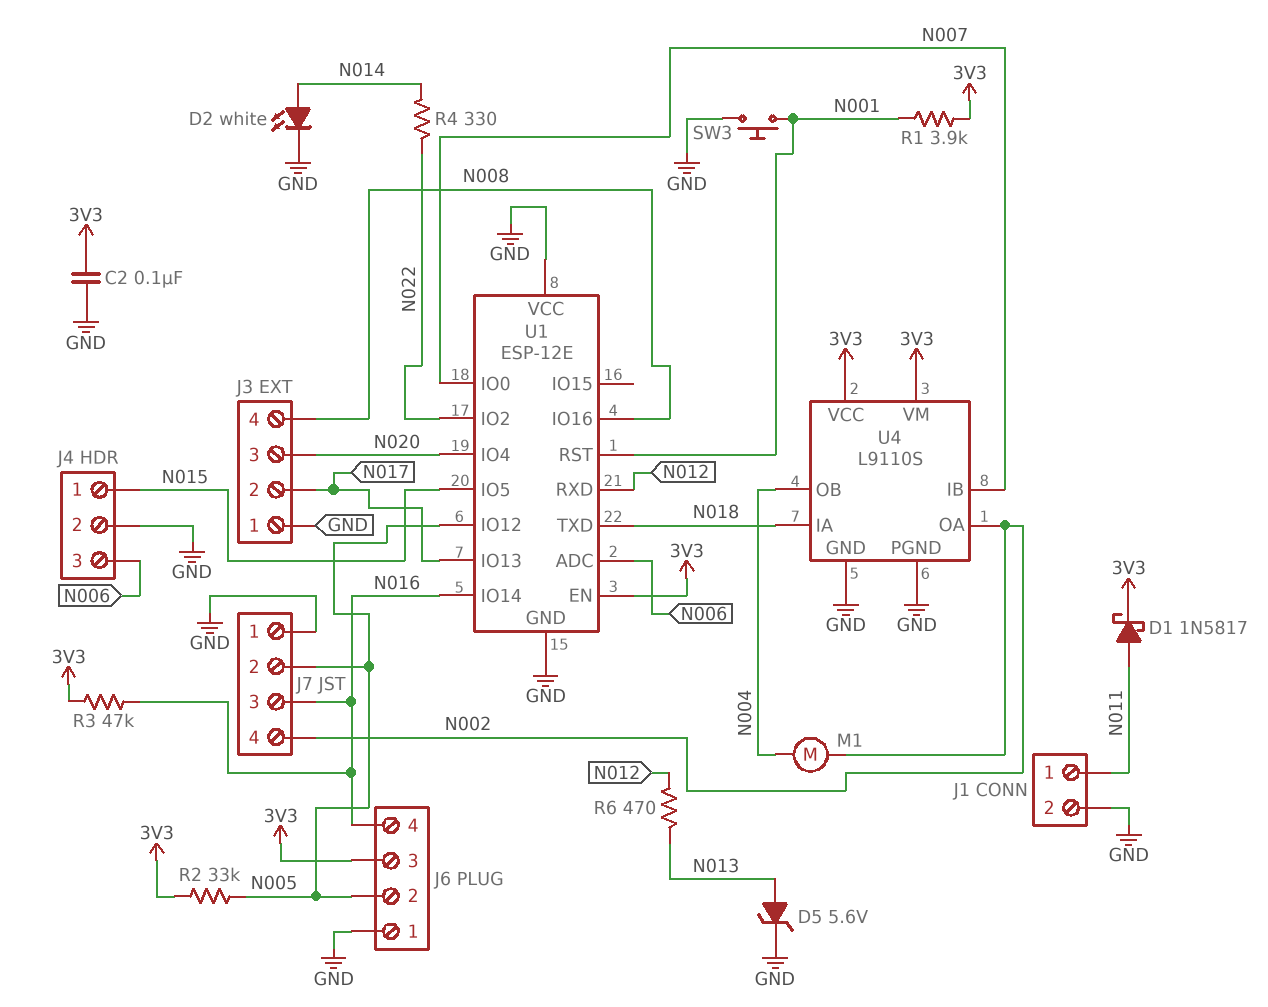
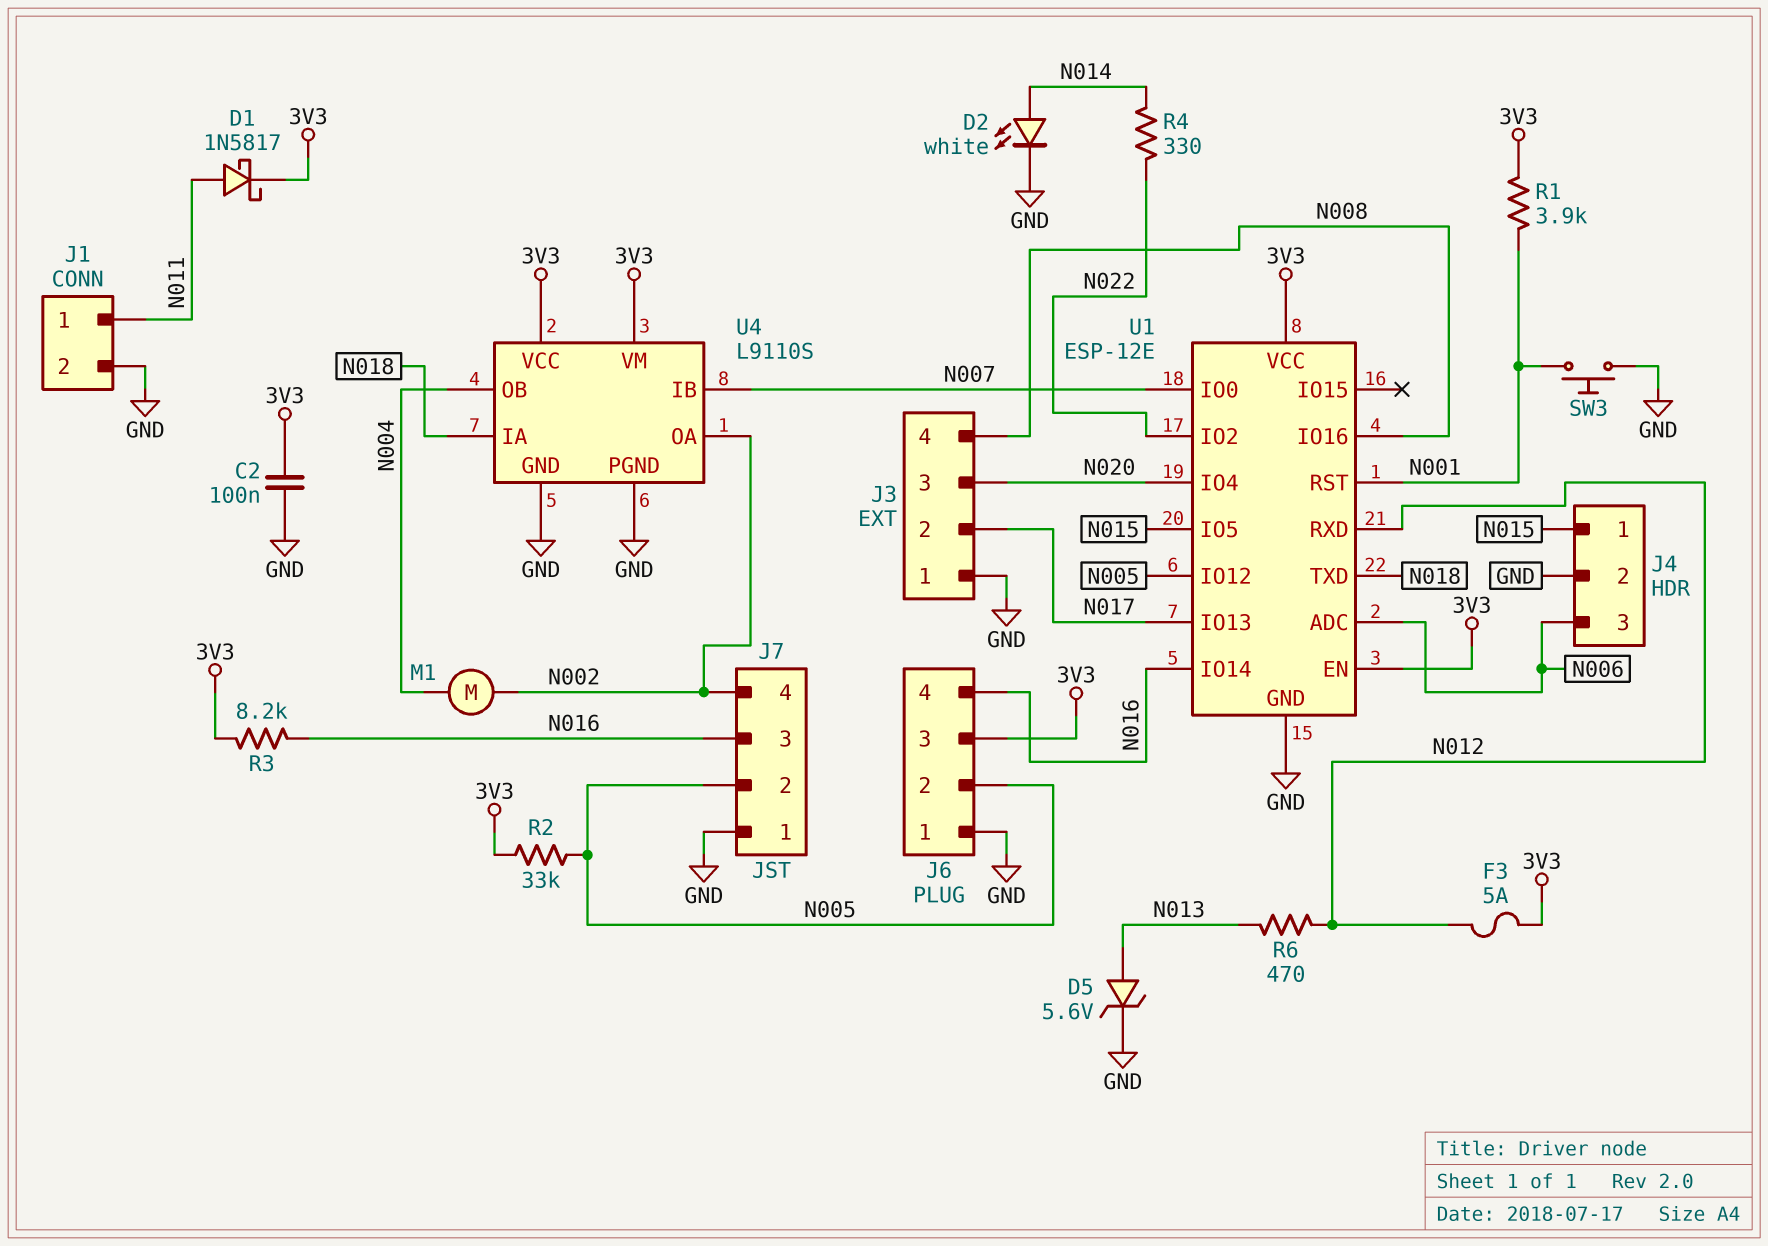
F3: none -> 5A (3V3, N012)
R3: 47k (3V3, N016) -> 8.2k (3V3, N016)
U1 pin VCC: GND -> 3V3

